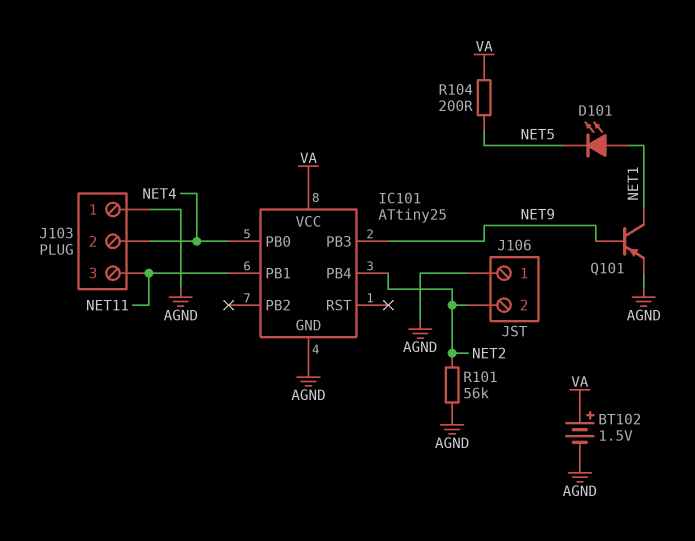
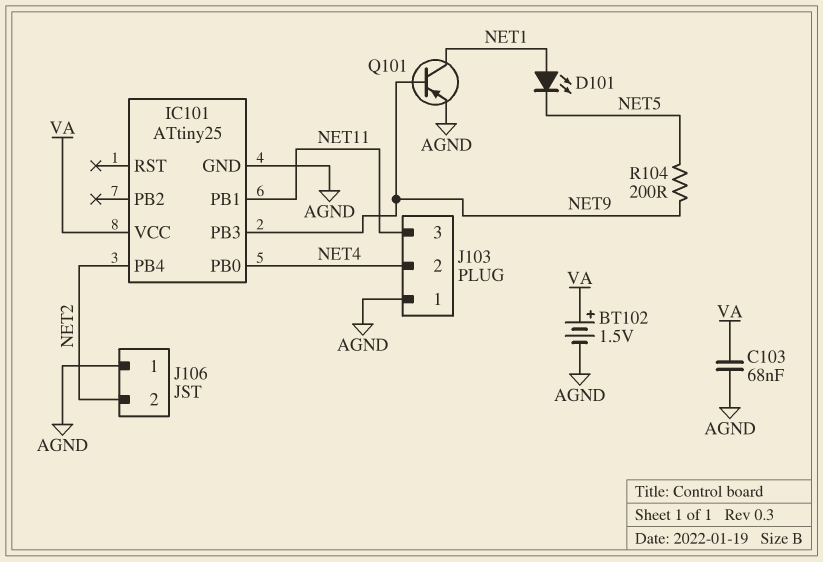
C103: none -> 68nF (AGND, VA)
R101: 56k (AGND, NET2) -> none
R104: 200 (NET5, VA) -> 200 (NET5, NET9)

